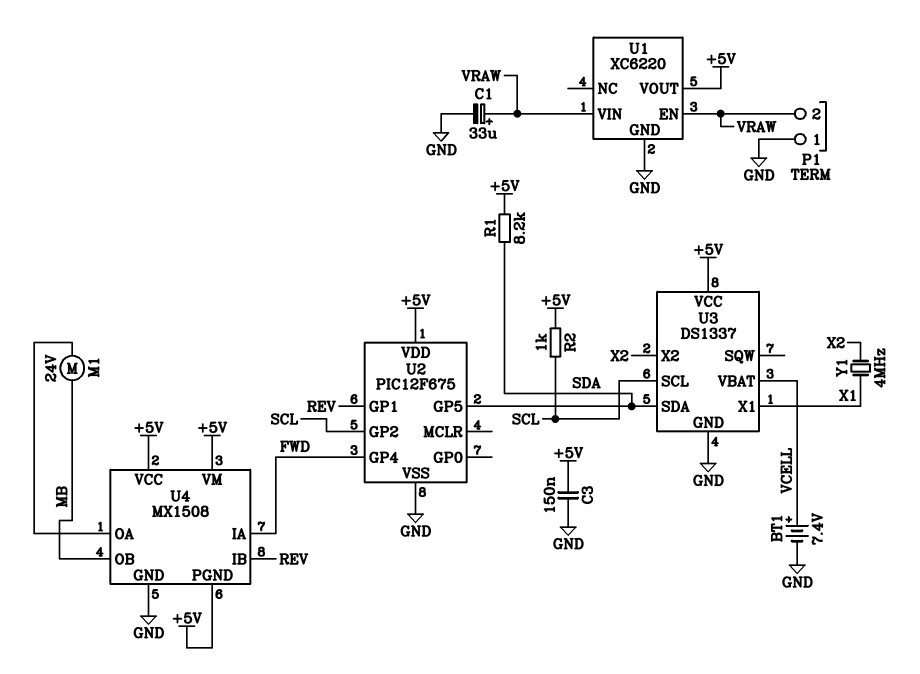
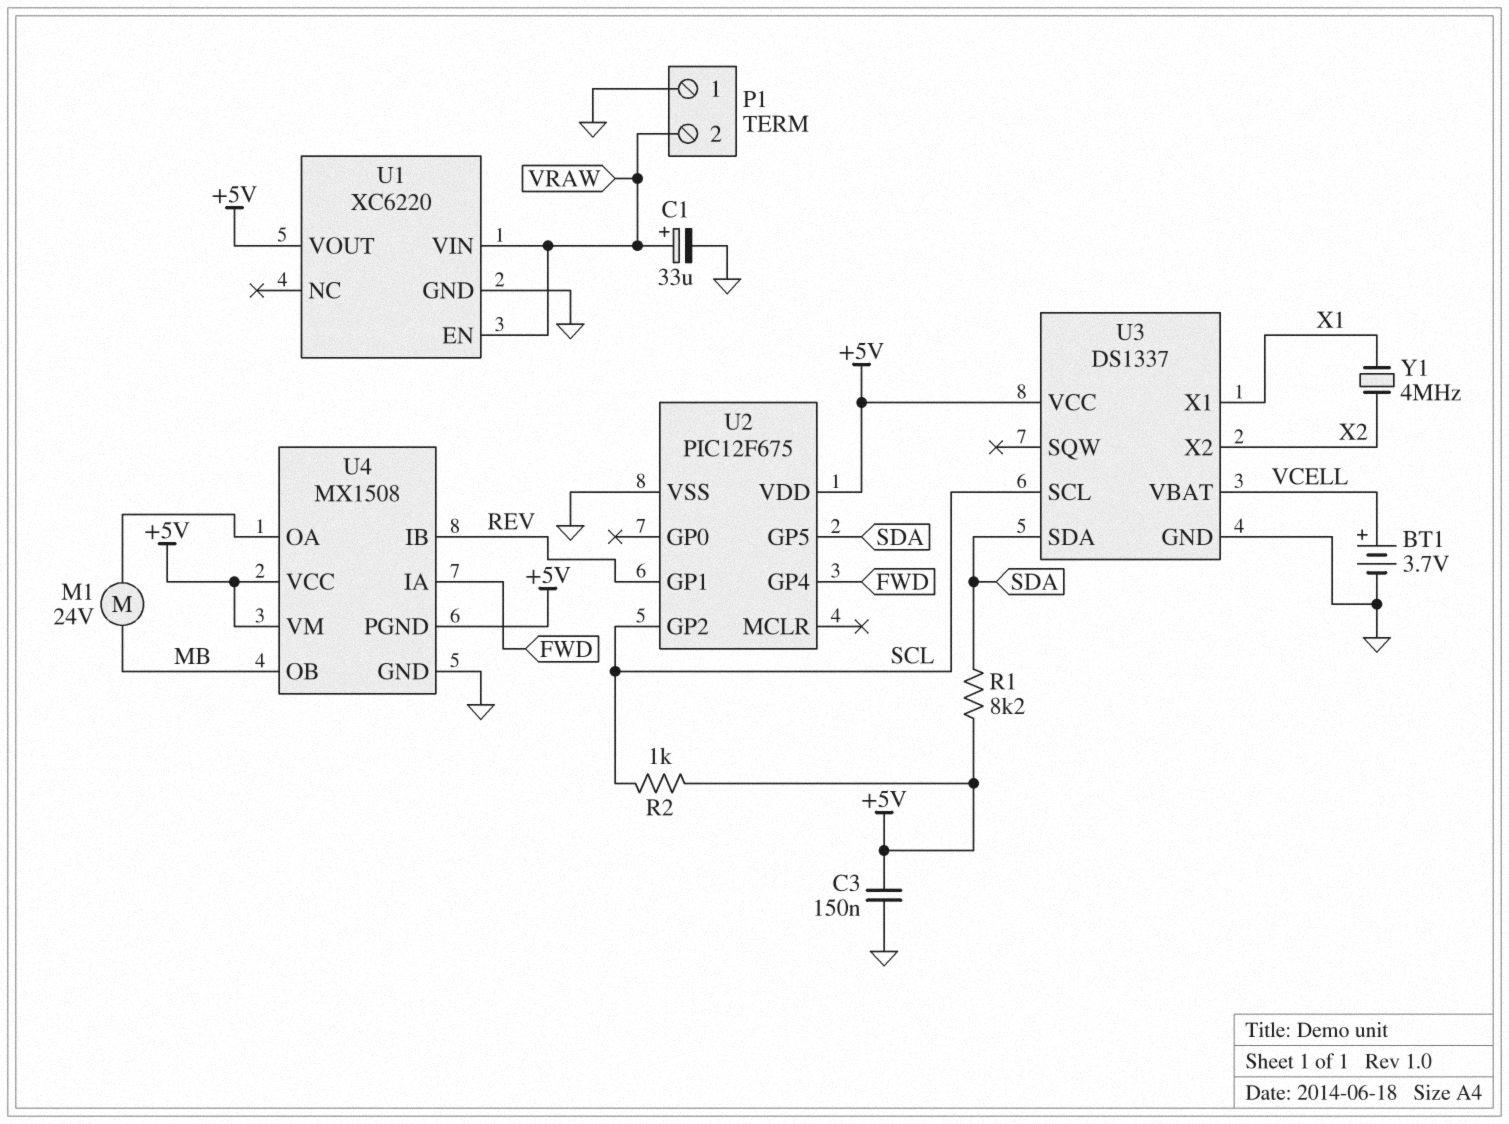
BT1: 7.4V (plus VCELL, minus GND) -> 3.7V (plus VCELL, minus GND)

